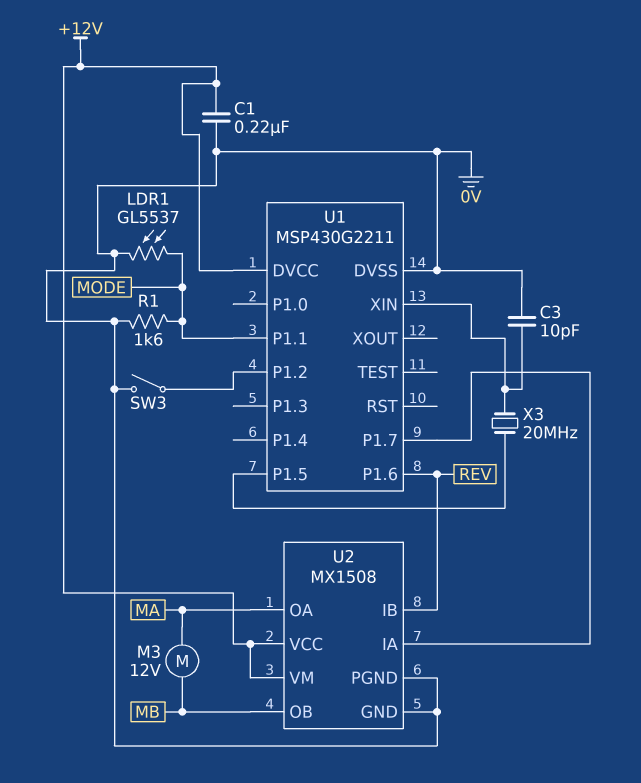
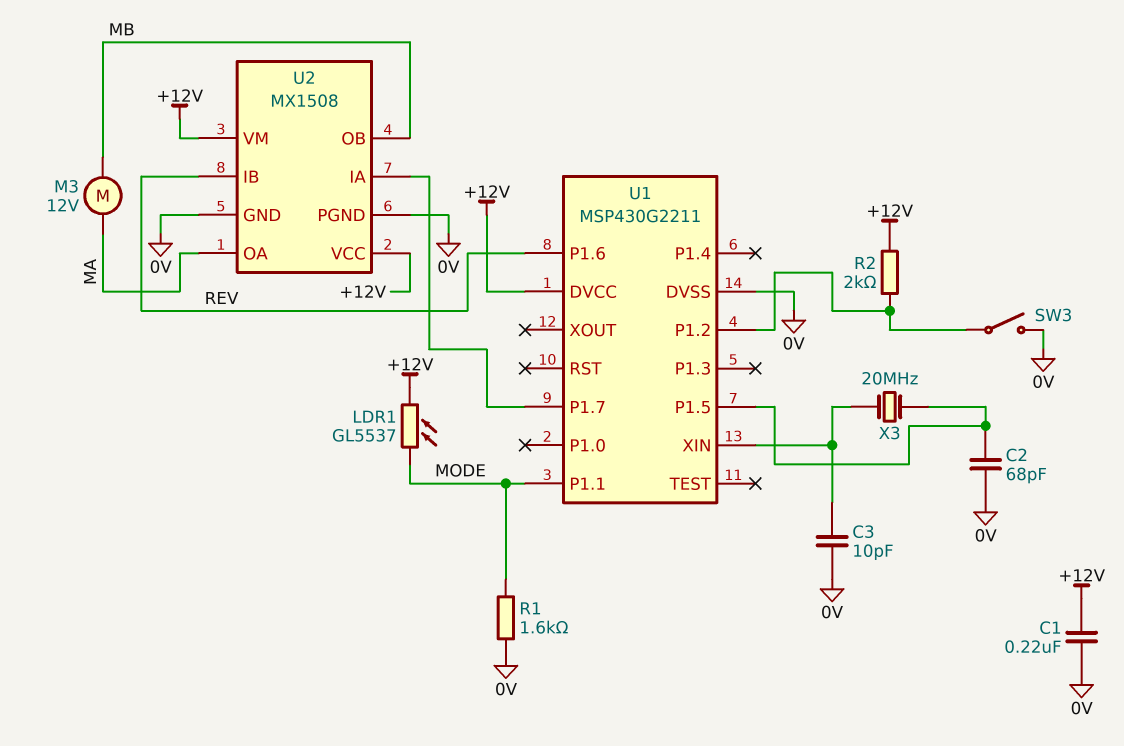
C2: none -> 68pF (0V, U1/P1.5)
LDR1: GL5537 (0V, MODE) -> GL5537 (+12V, MODE)
R2: none -> 2k (+12V, U1/P1.2)

